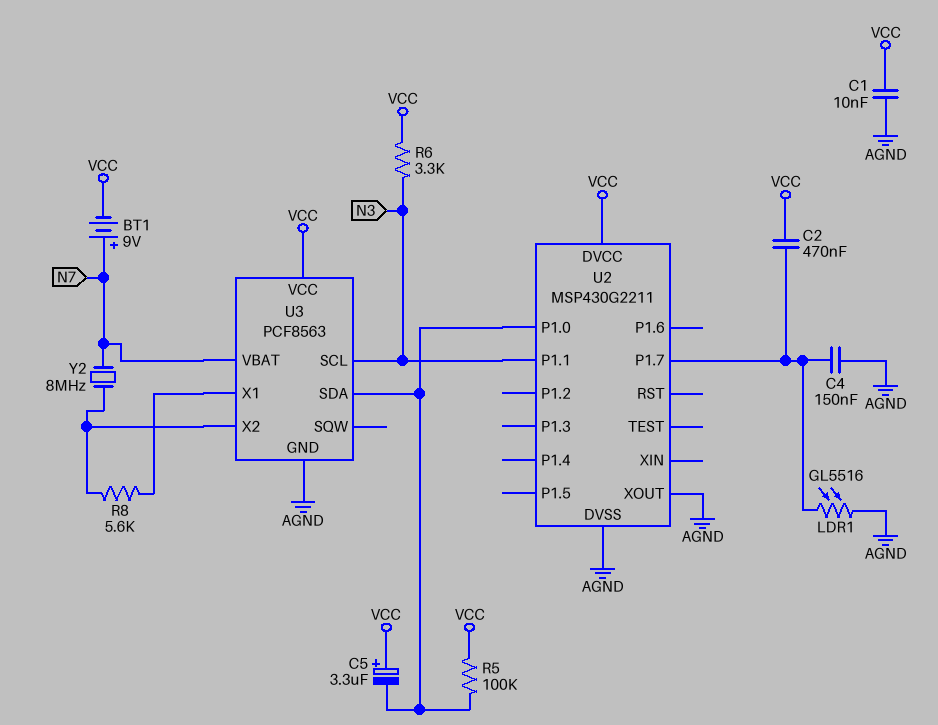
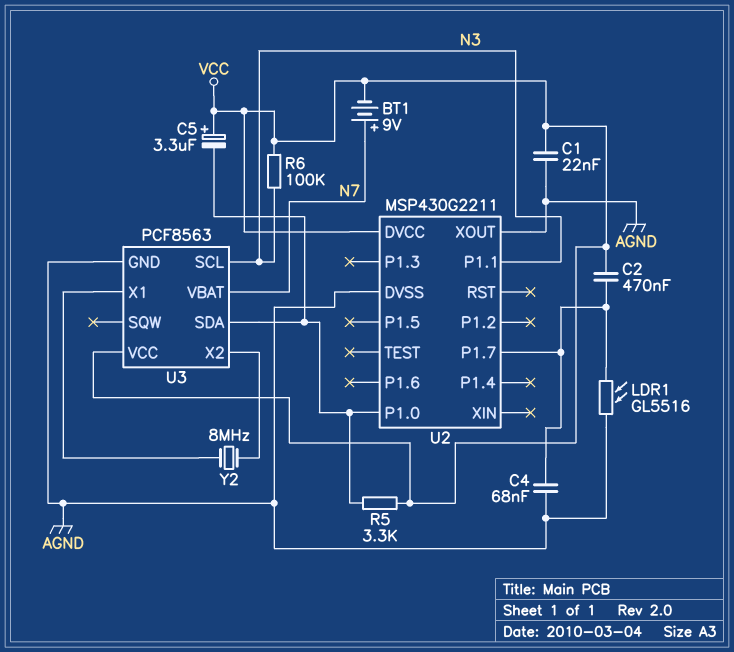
C1: 10nF (AGND, VCC) -> 22nF (AGND, VCC)
C4: 150nF (AGND, U2/P1.7) -> 68nF (AGND, U2/P1.7)
R5: 100k (U2/P1.0, VCC) -> 3.3k (U2/P1.0, VCC)
R6: 3.3k (N3, VCC) -> 100k (N3, VCC)
R8: 5.6k (U3/X1, U3/X2) -> none
Y2: 8MHz (N7, U3/X2) -> 8MHz (U3/X1, U3/X2)

